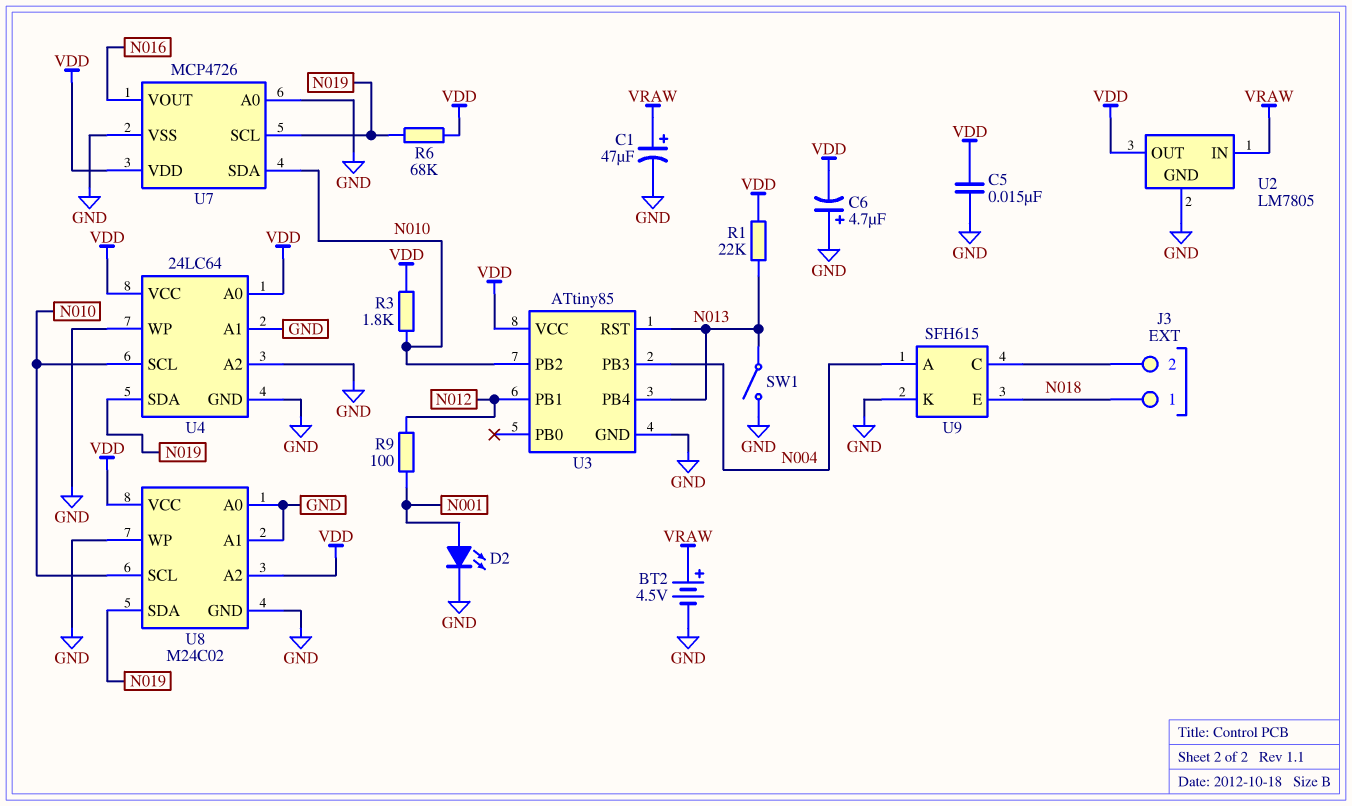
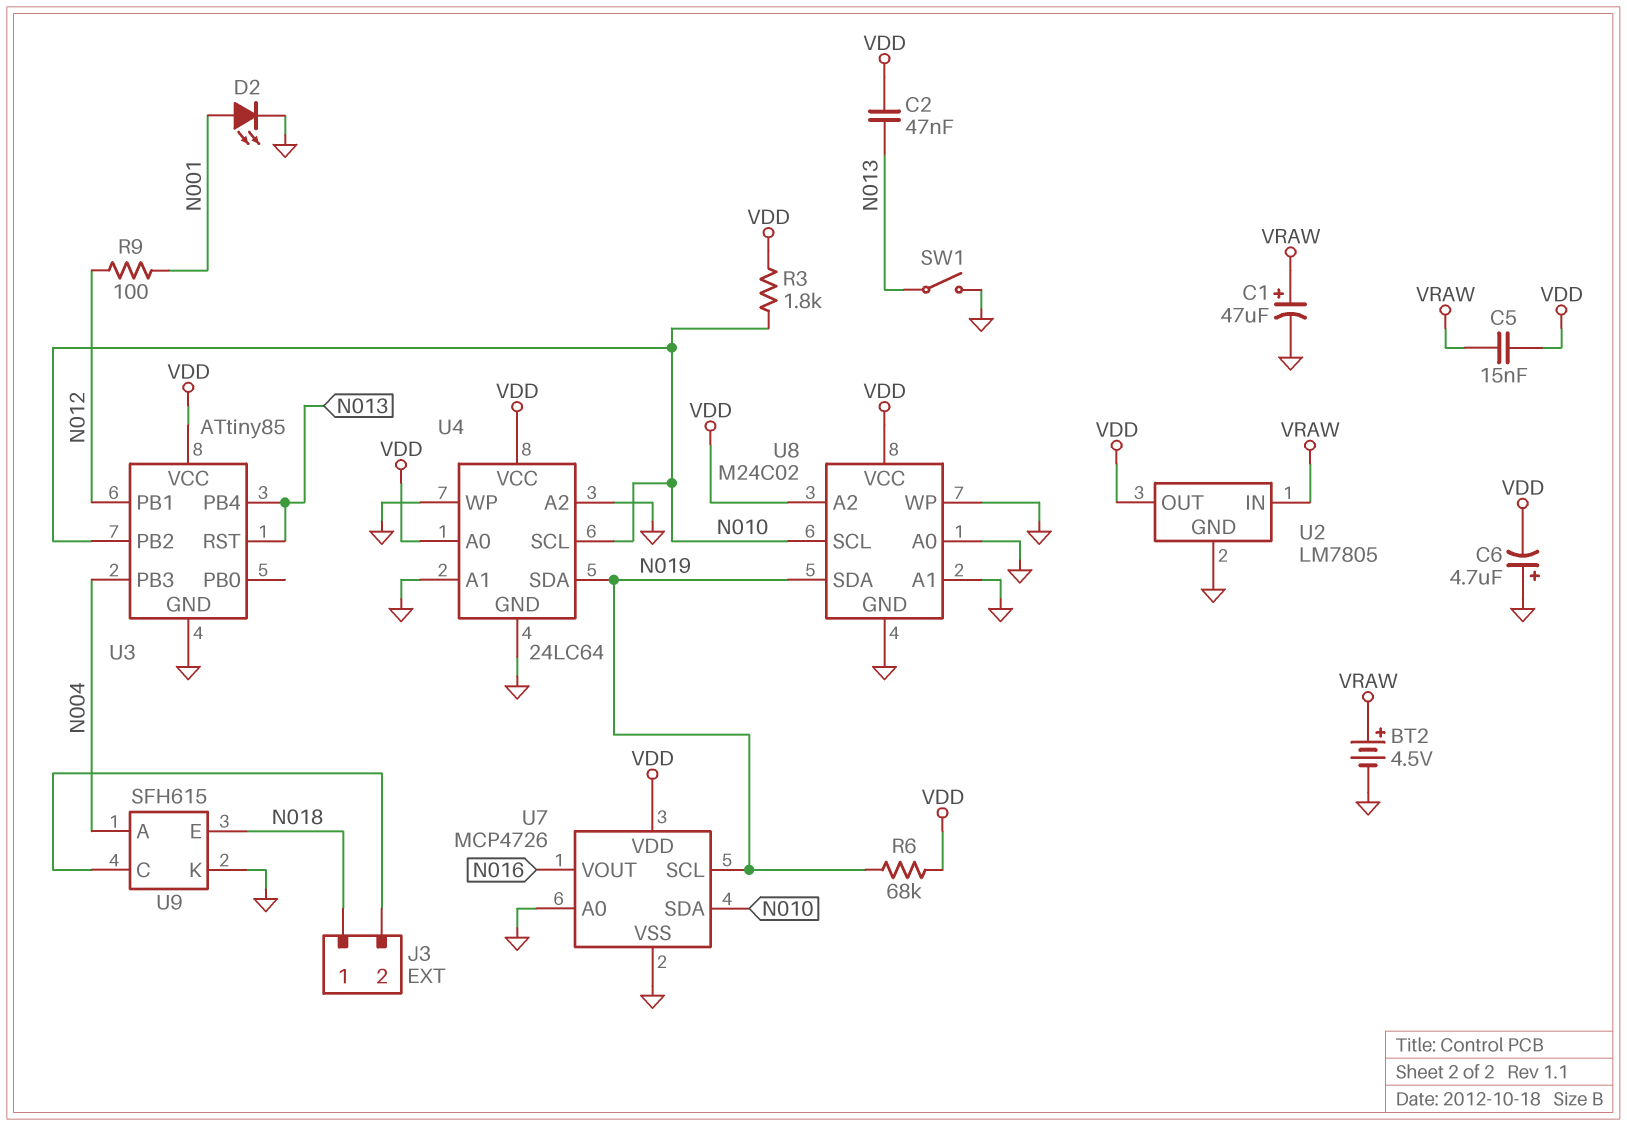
C2: none -> 47nF (N013, VDD)
C5: 15nF (GND, VDD) -> 15nF (VDD, VRAW)
R1: 22k (N013, VDD) -> none

